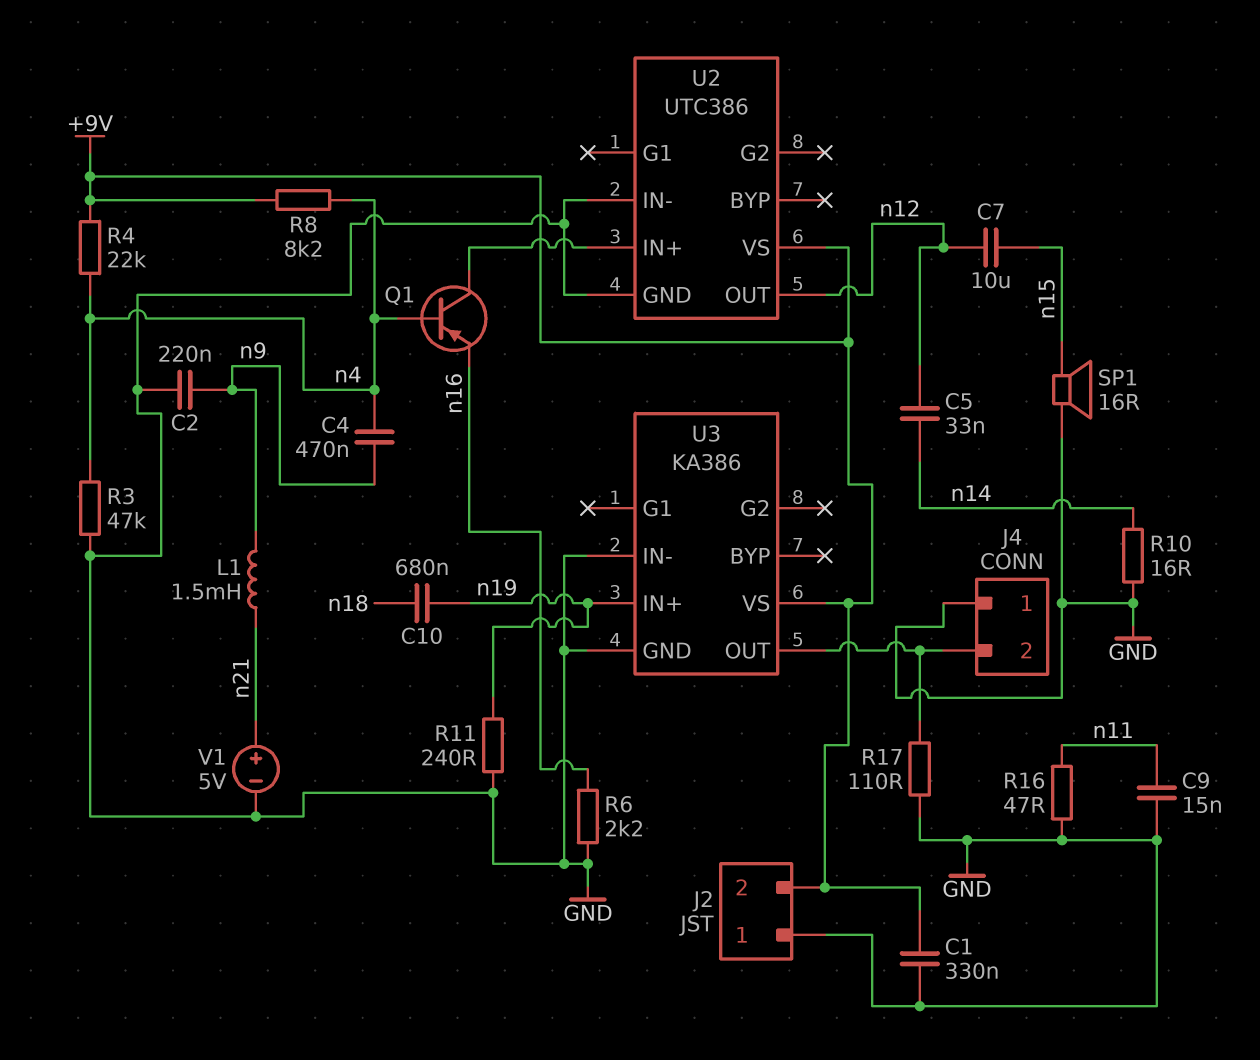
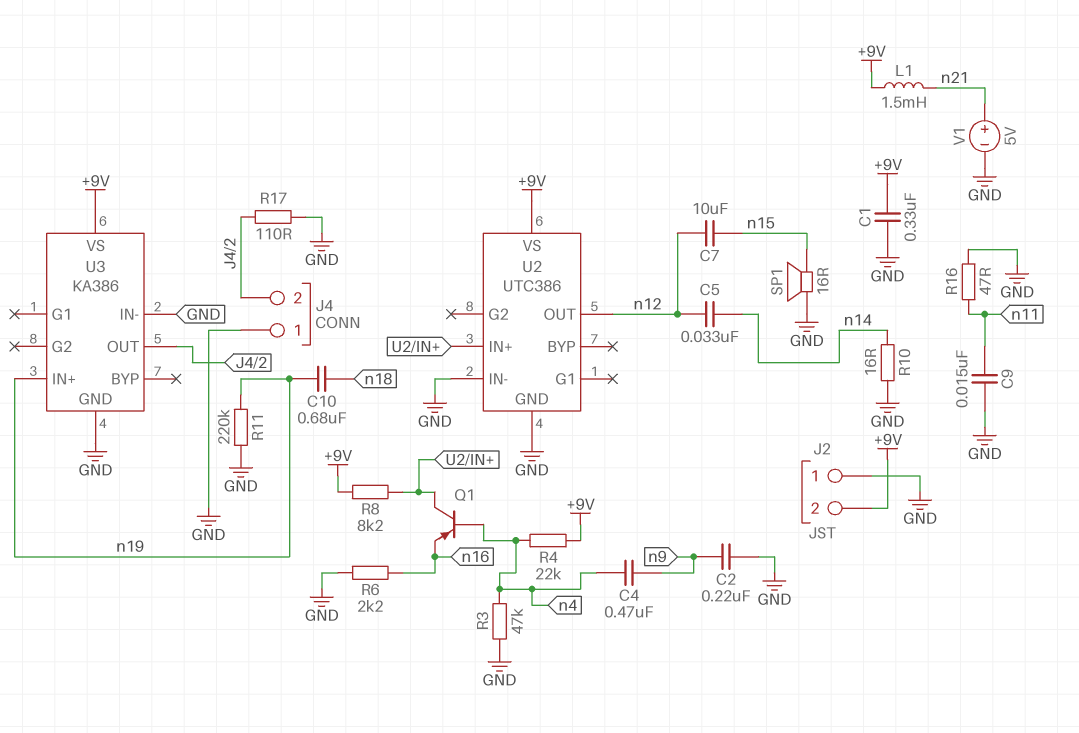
L1: 1.5mH (n9, n21) -> 1.5mH (+9V, n21)
R8: 8.2k (+9V, n4) -> 8.2k (+9V, U2/IN+)
R11: 240 (GND, n19) -> 220k (GND, n19)

